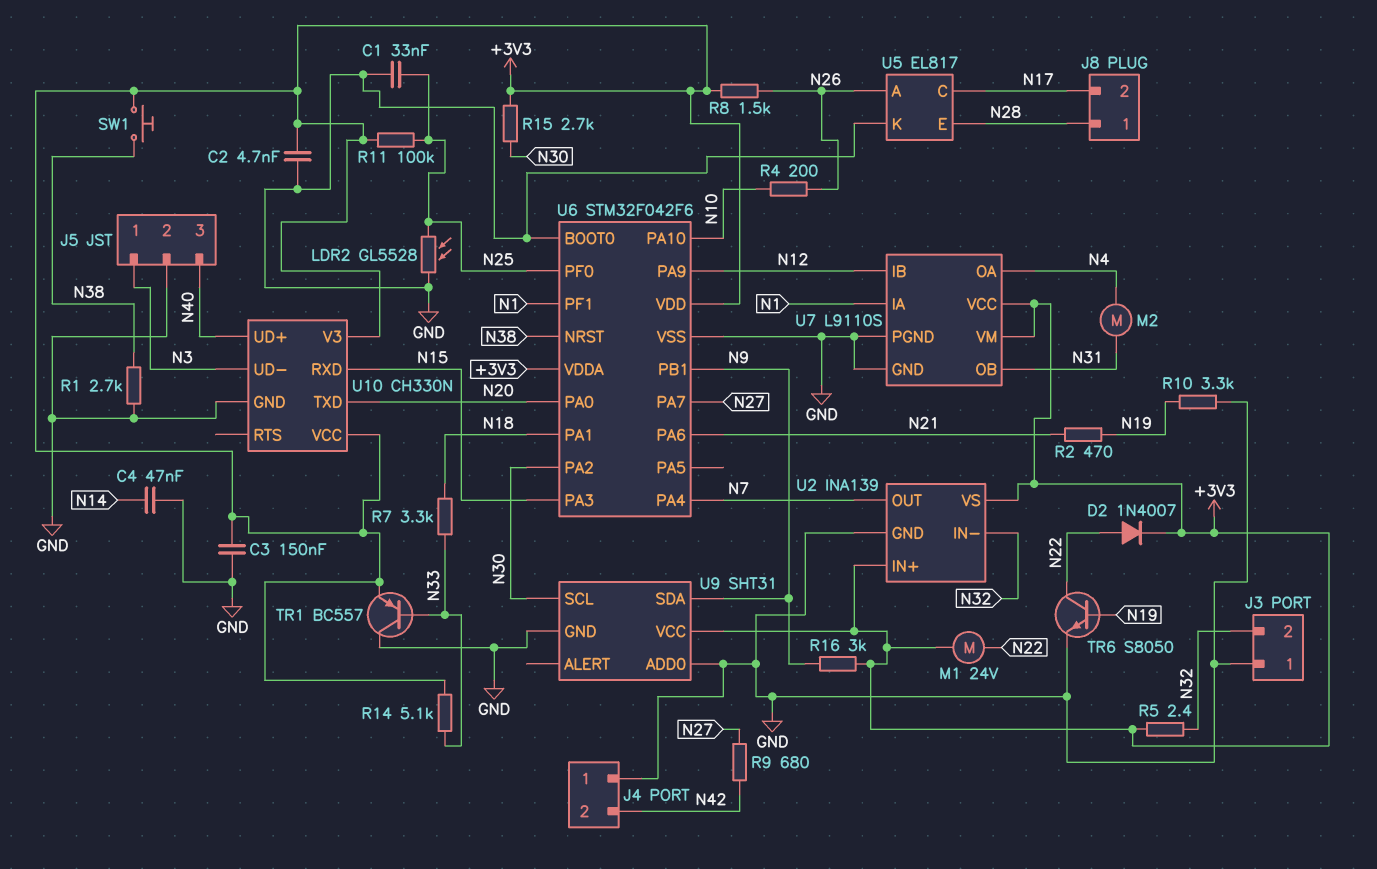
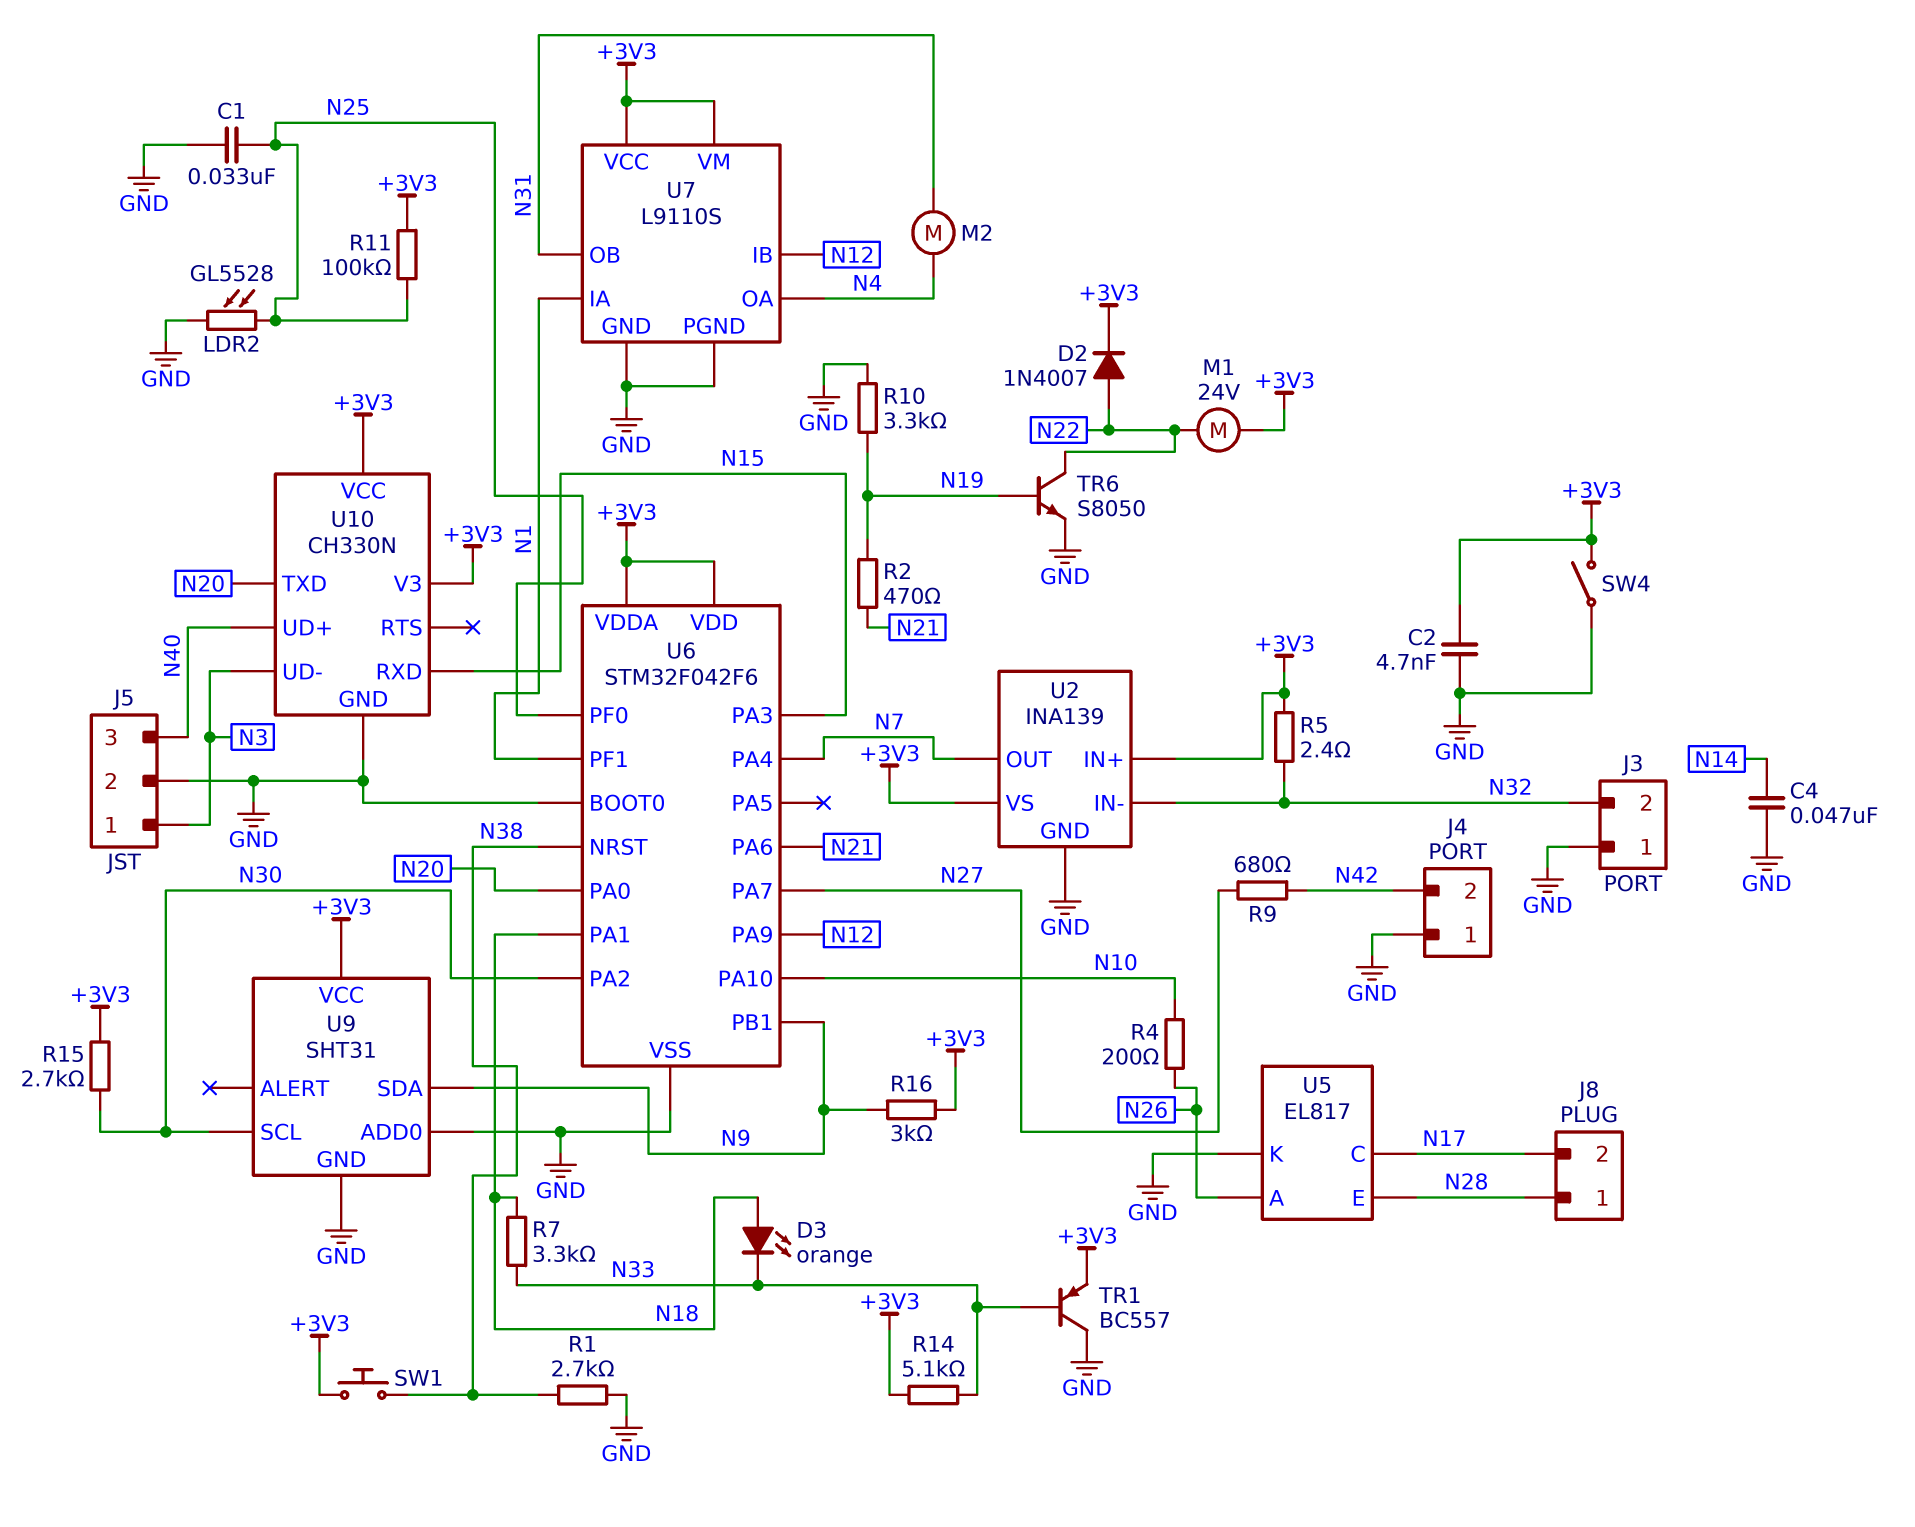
C3: 150nF (+3V3, GND) -> none
D3: none -> LED orange (A N18, K N33)
R8: 1.5k (+3V3, N26) -> none
SW4: none -> switch (+3V3, GND)

